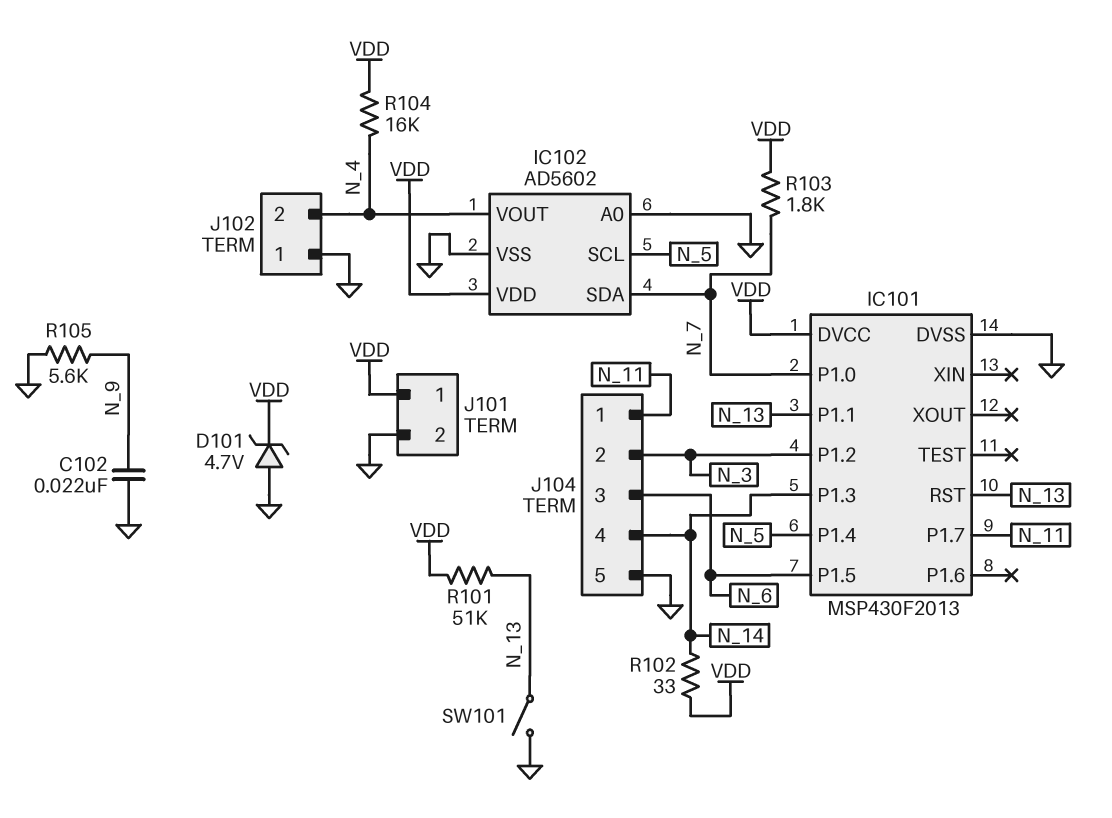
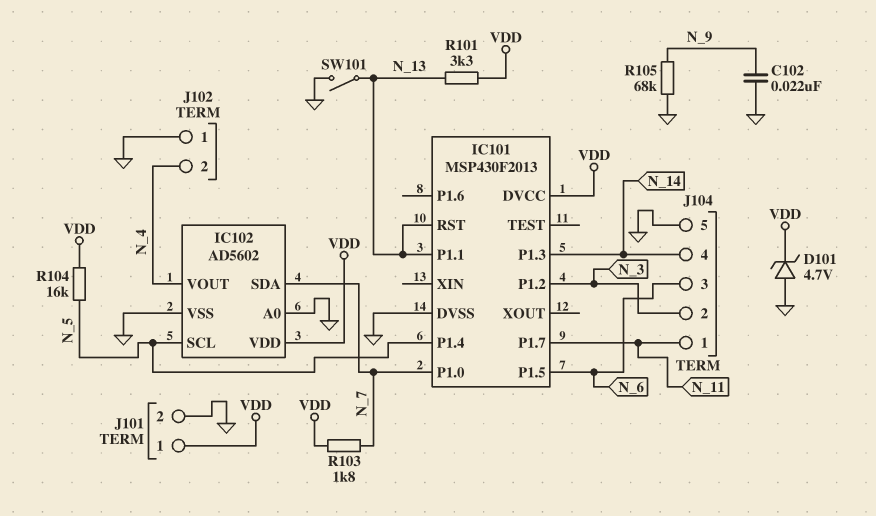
R101: 51k (N_13, VDD) -> 3.3k (N_13, VDD)
R102: 33 (N_14, VDD) -> none
R104: 16k (N_4, VDD) -> 16k (N_5, VDD)
R105: 5.6k (GND, N_9) -> 68k (GND, N_9)

